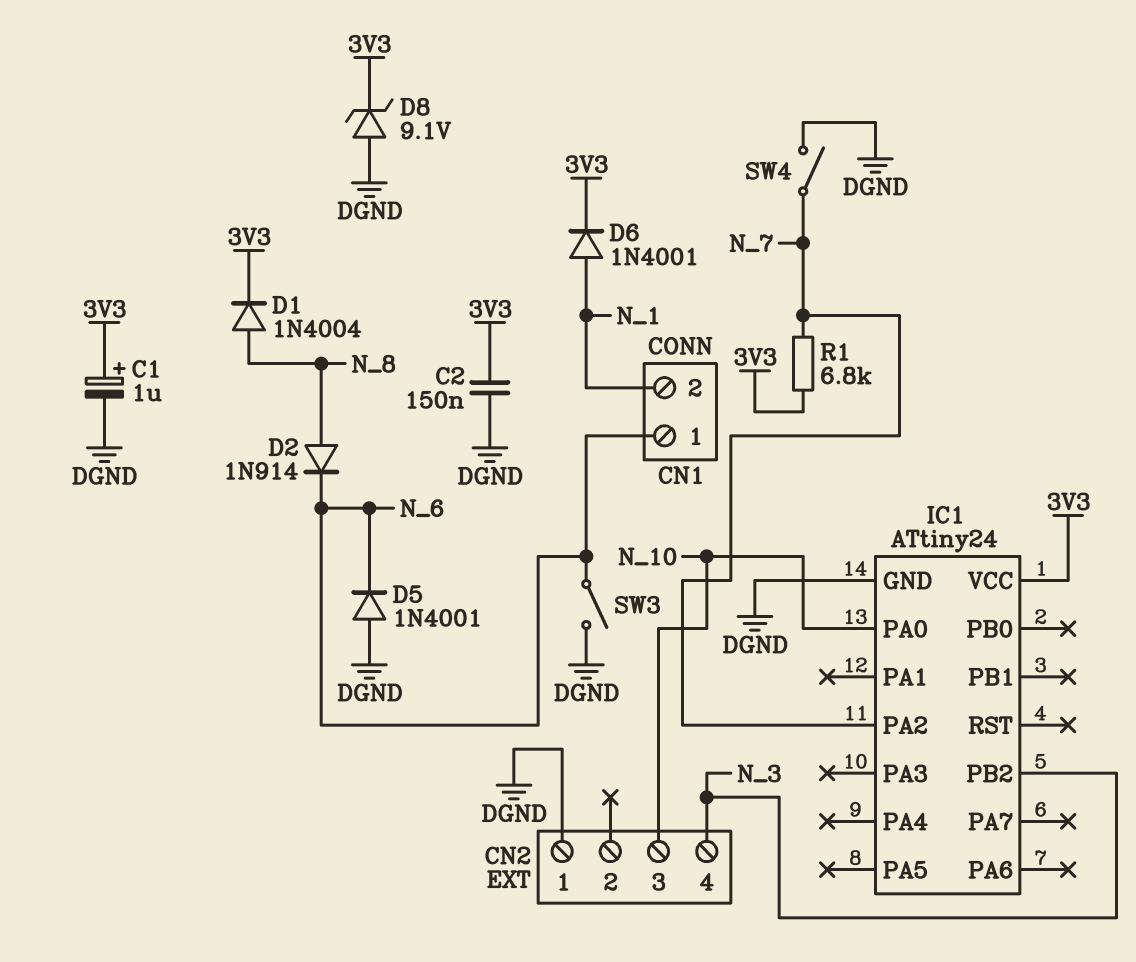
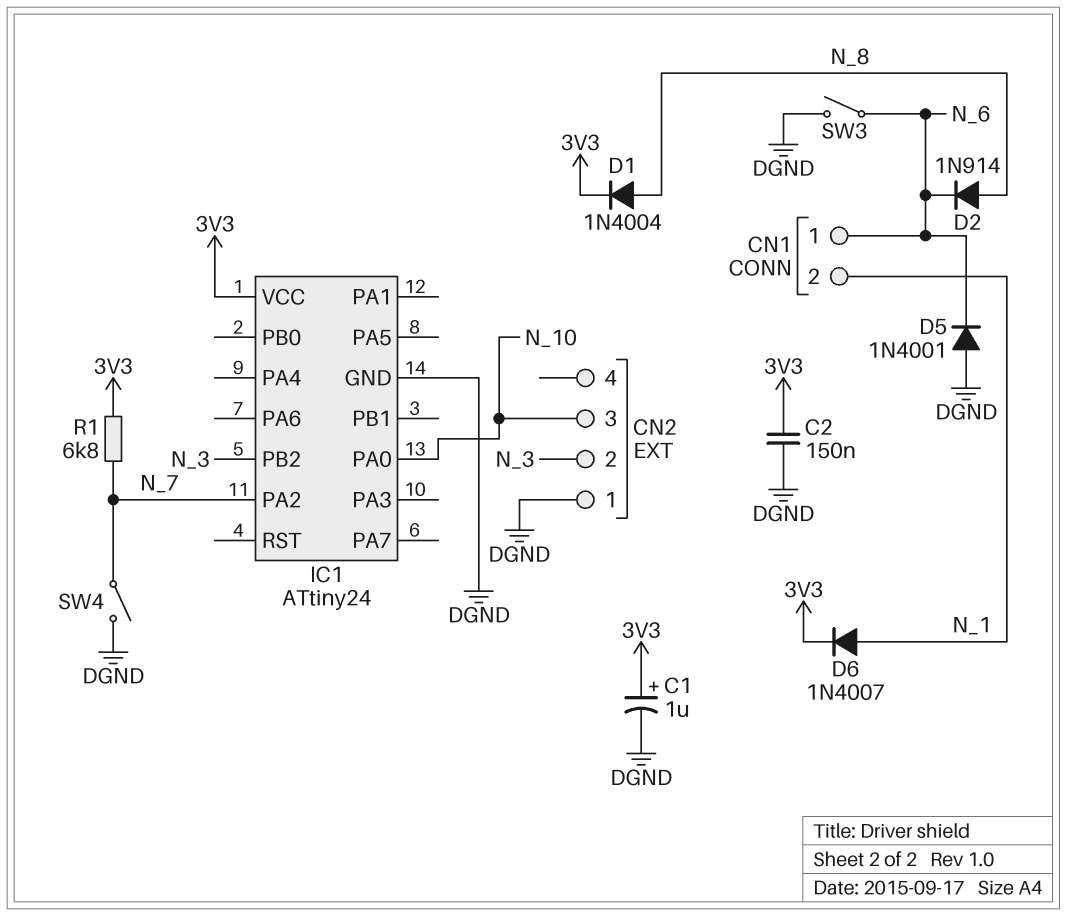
CN2 pin 2: none -> N_3
CN2 pin 4: N_3 -> none
D6: diode 1N4001 (A N_1, K 3V3) -> diode 1N4007 (A N_1, K 3V3)
D8: zener 9.1V (A DGND, K 3V3) -> none

